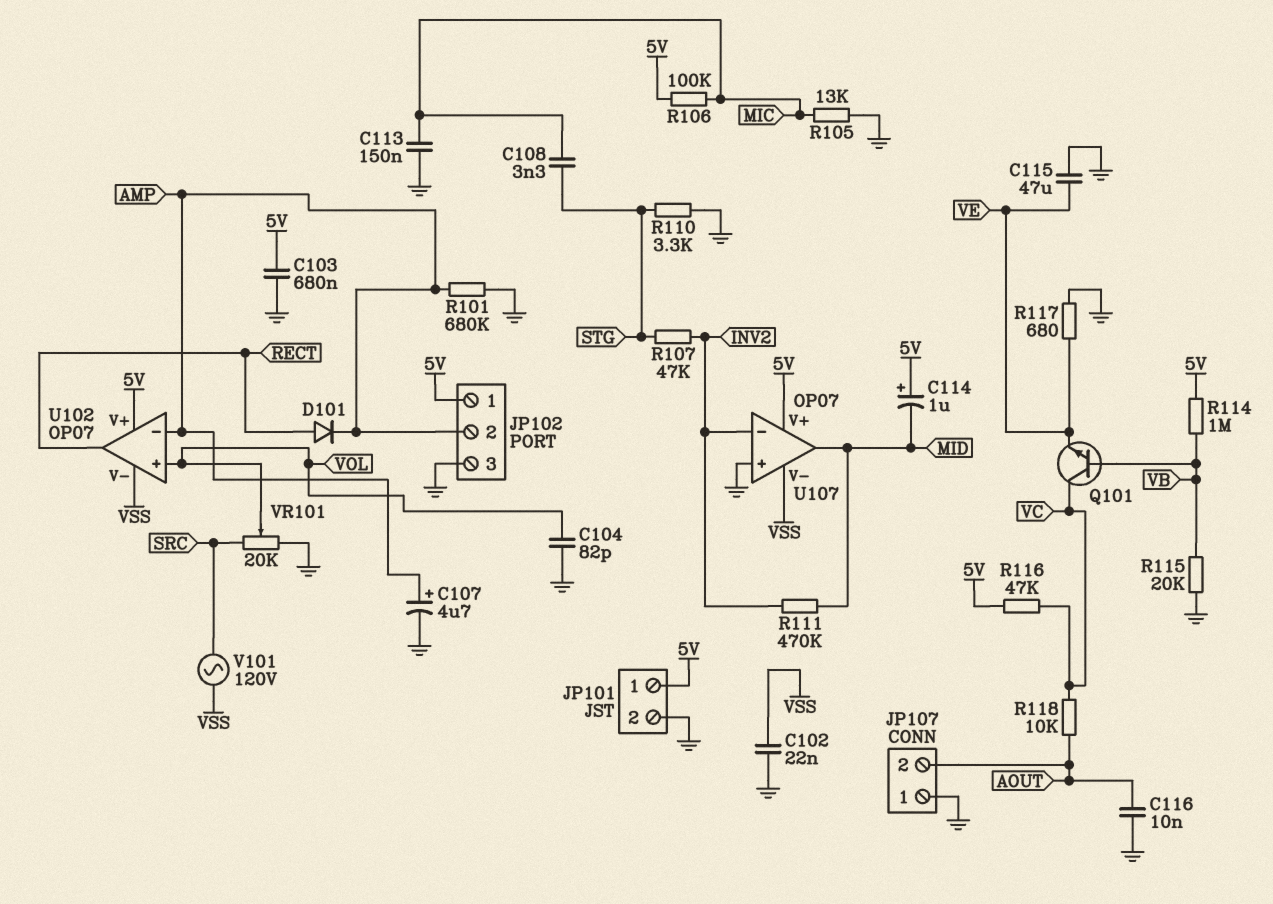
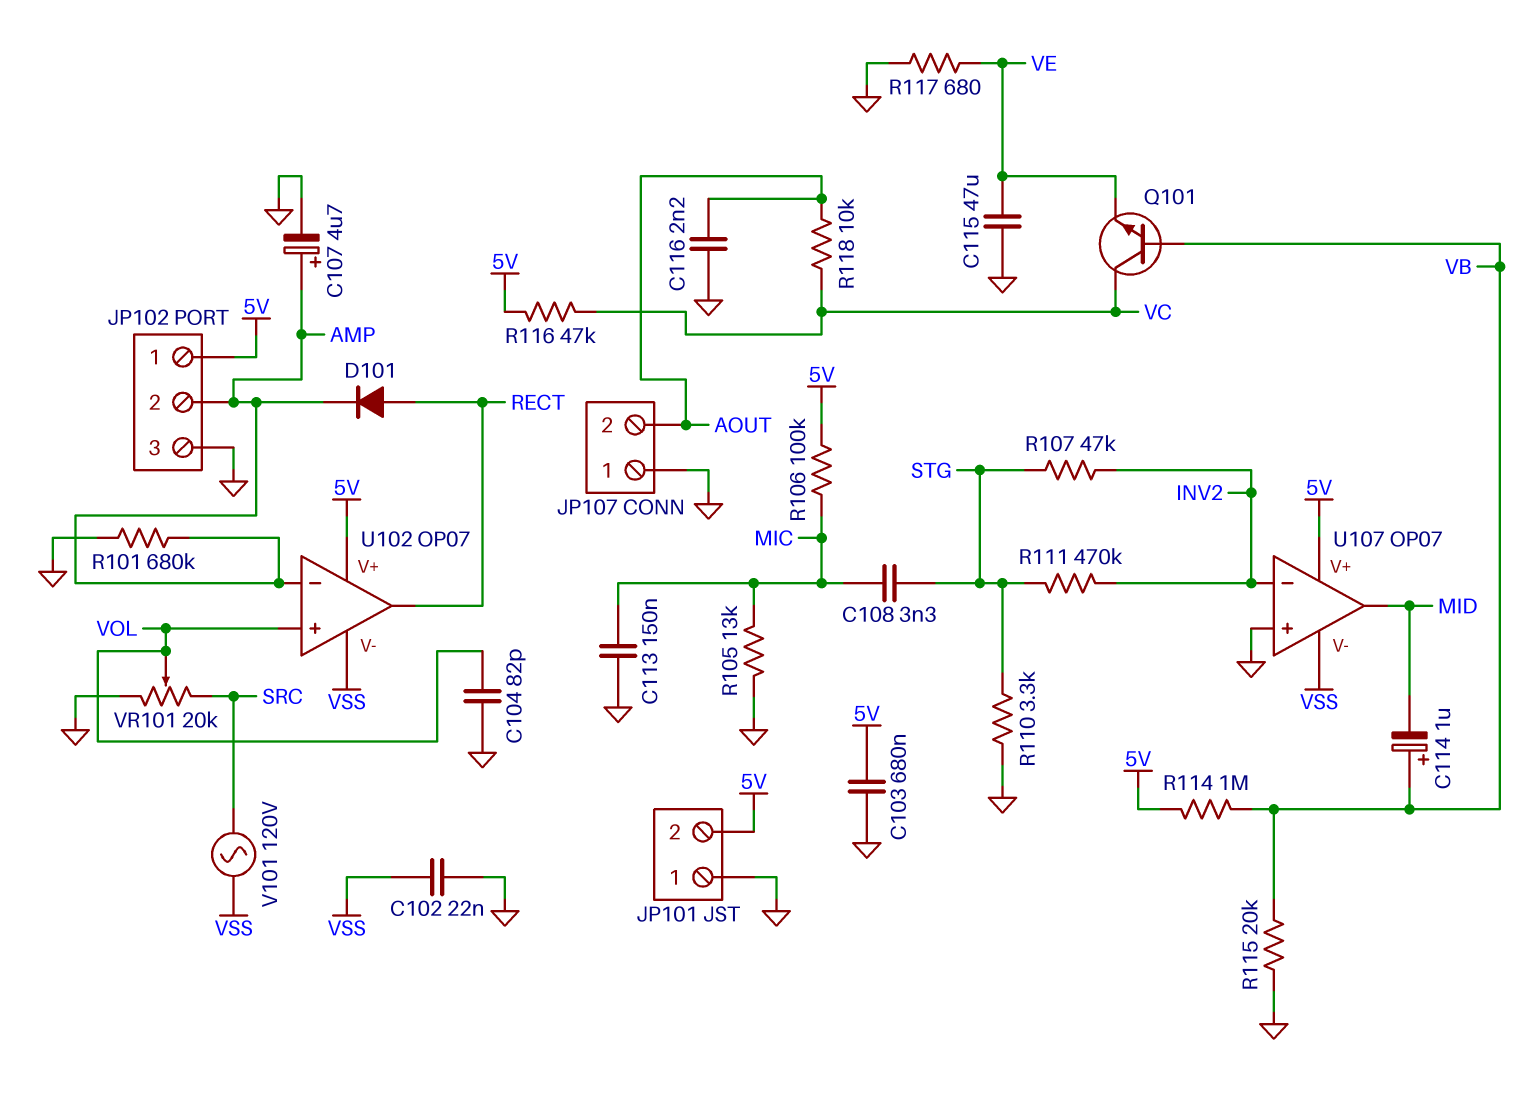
C114: 1uF (plus 5V, minus MID) -> 1uF (plus VB, minus MID)
C116: 10nF (AOUT, GND) -> 2.2nF (AOUT, GND)
JP101 pin 1: 5V -> GND
JP101 pin 2: GND -> 5V
R111: 470k (INV2, MID) -> 470k (INV2, STG)

